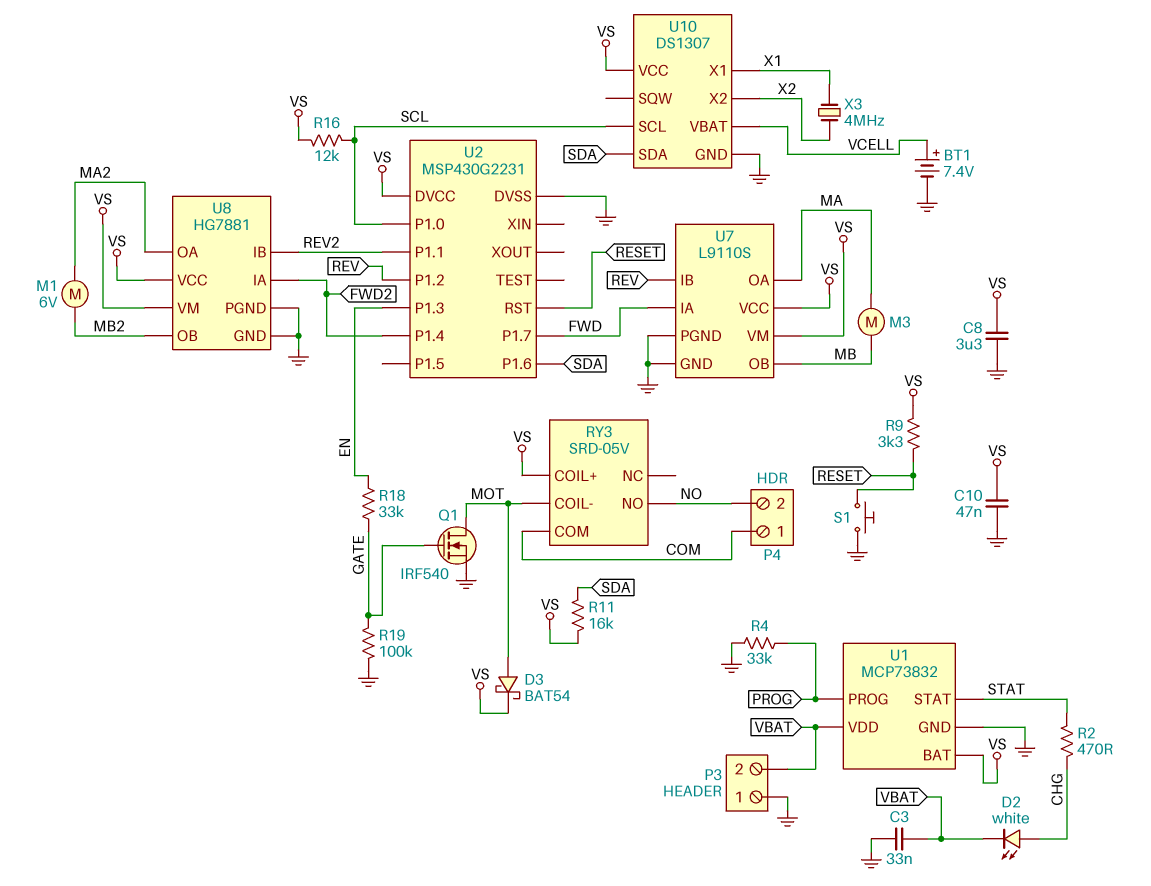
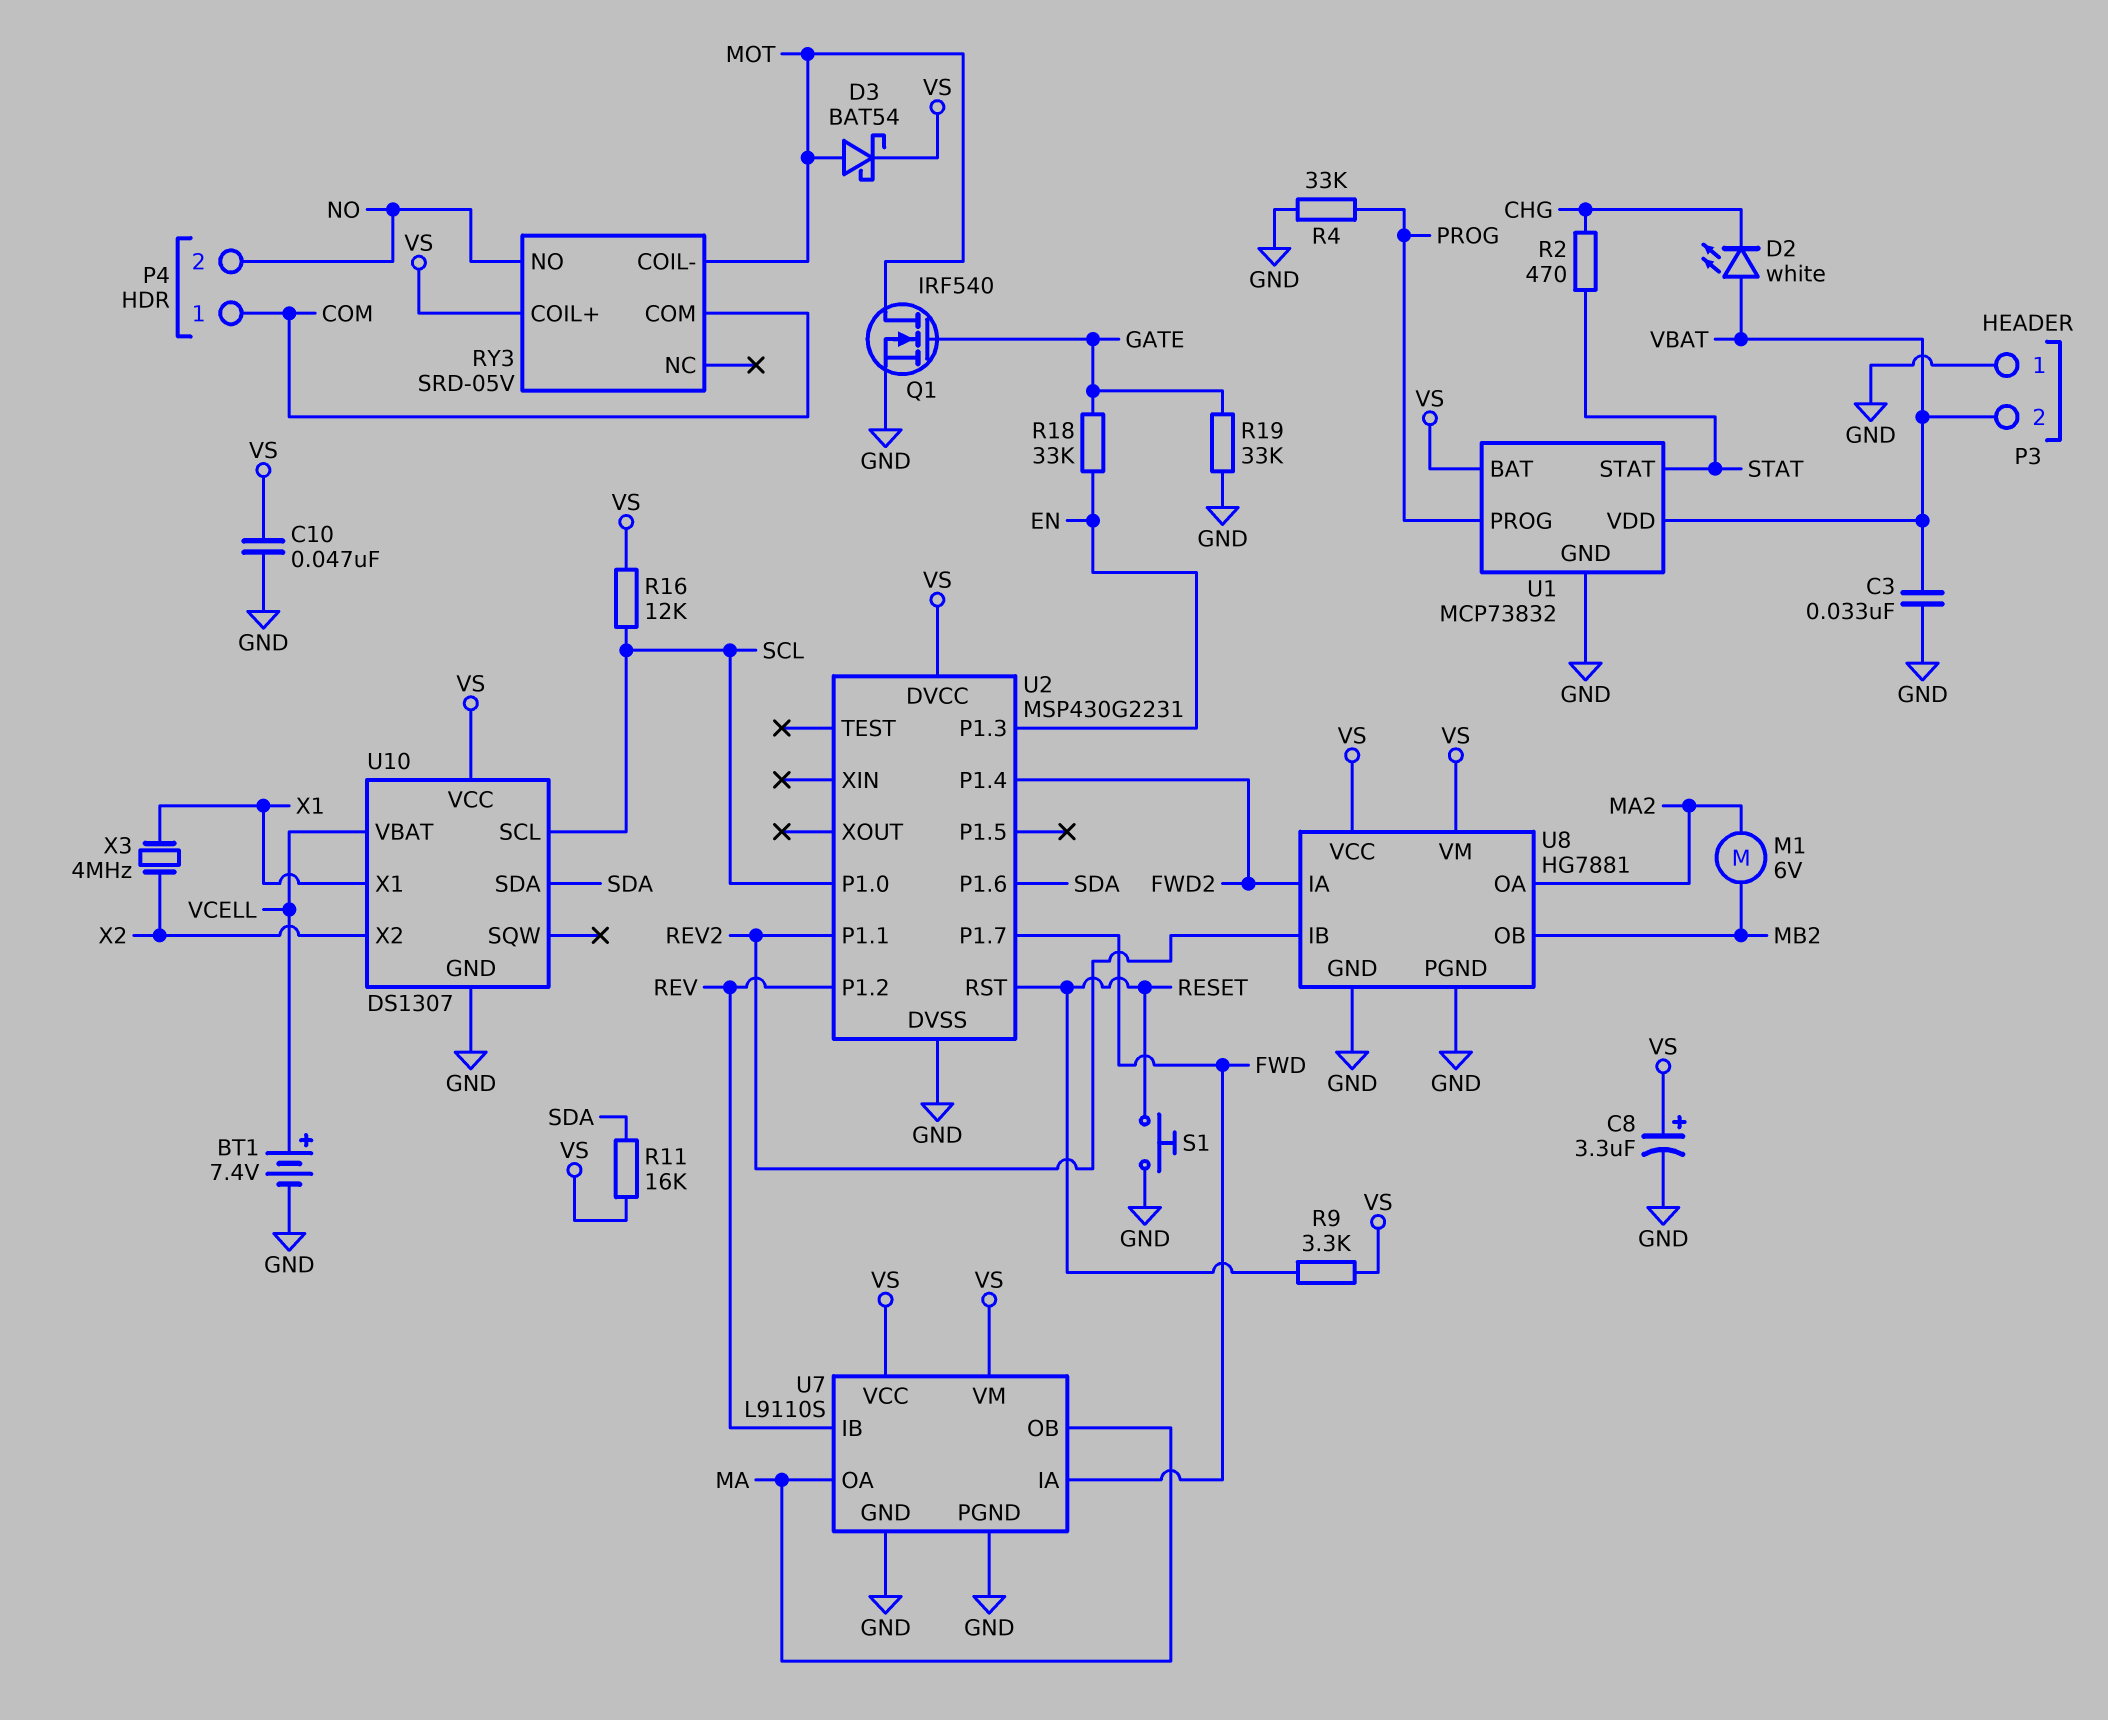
C8: 3.3uF (GND, VS) -> 3.3uF (plus VS, minus GND)
D2: LED white (A CHG, K VBAT) -> LED white (A VBAT, K CHG)
M3: motor (MA, MB) -> none
R19: 100k (GATE, GND) -> 33k (GATE, GND)
U7 pin OB: MB -> MA

